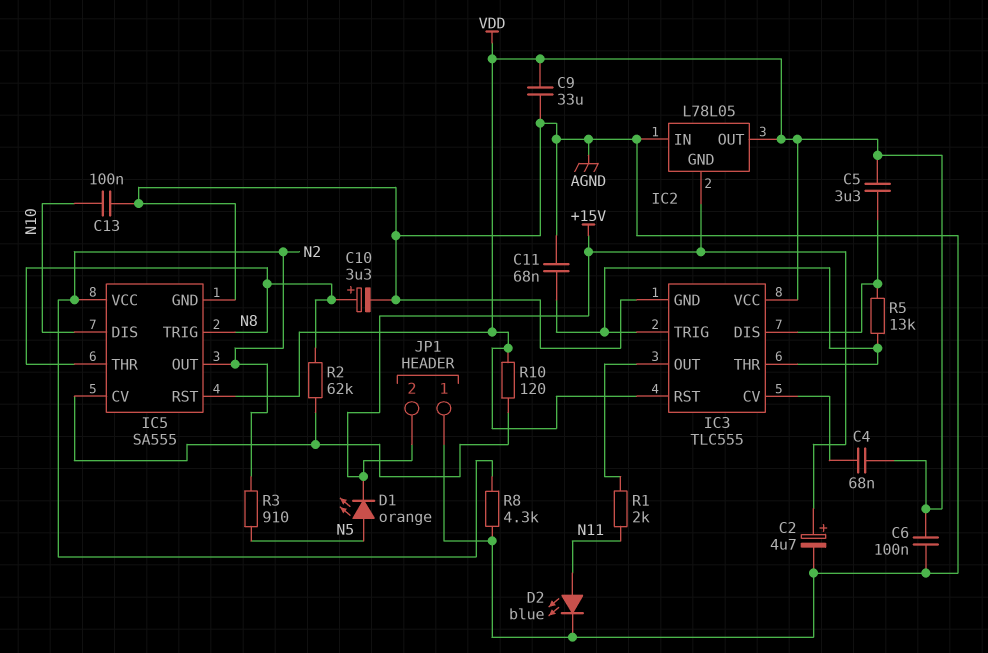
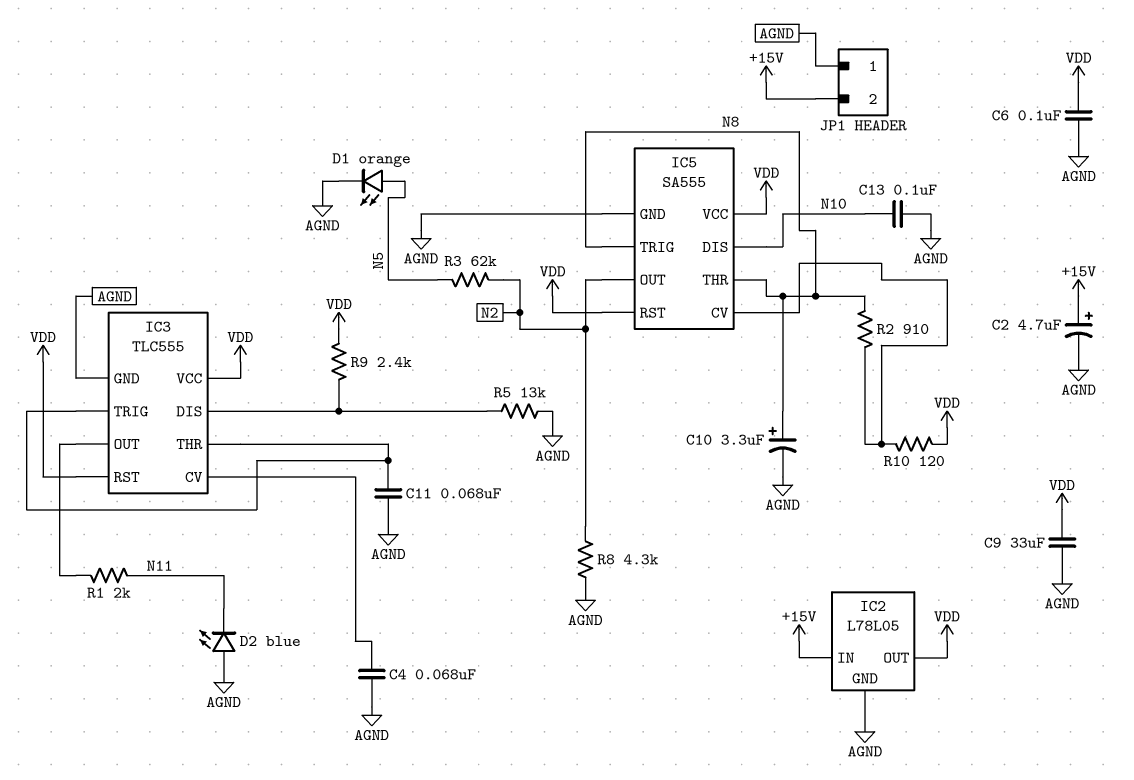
C4: 68nF (IC3/CV, VDD) -> 68nF (AGND, IC3/CV)
C5: 3.3uF (IC3/DIS, VDD) -> none
D1: LED orange (A N5, K +15V) -> LED orange (A N5, K AGND)
D2: LED blue (A N11, K AGND) -> LED blue (A AGND, K N11)
IC2 pin GND: +15V -> AGND
IC2 pin IN: AGND -> +15V
IC5 pin VCC: N2 -> VDD
R2: 62k (IC5/CV, N8) -> 910 (IC5/CV, N8)
R3: 910 (N2, N5) -> 62k (N2, N5)
R5: 13k (IC3/DIS, IC3/THR) -> 13k (AGND, IC3/DIS)
R9: none -> 2.4k (IC3/DIS, VDD)

